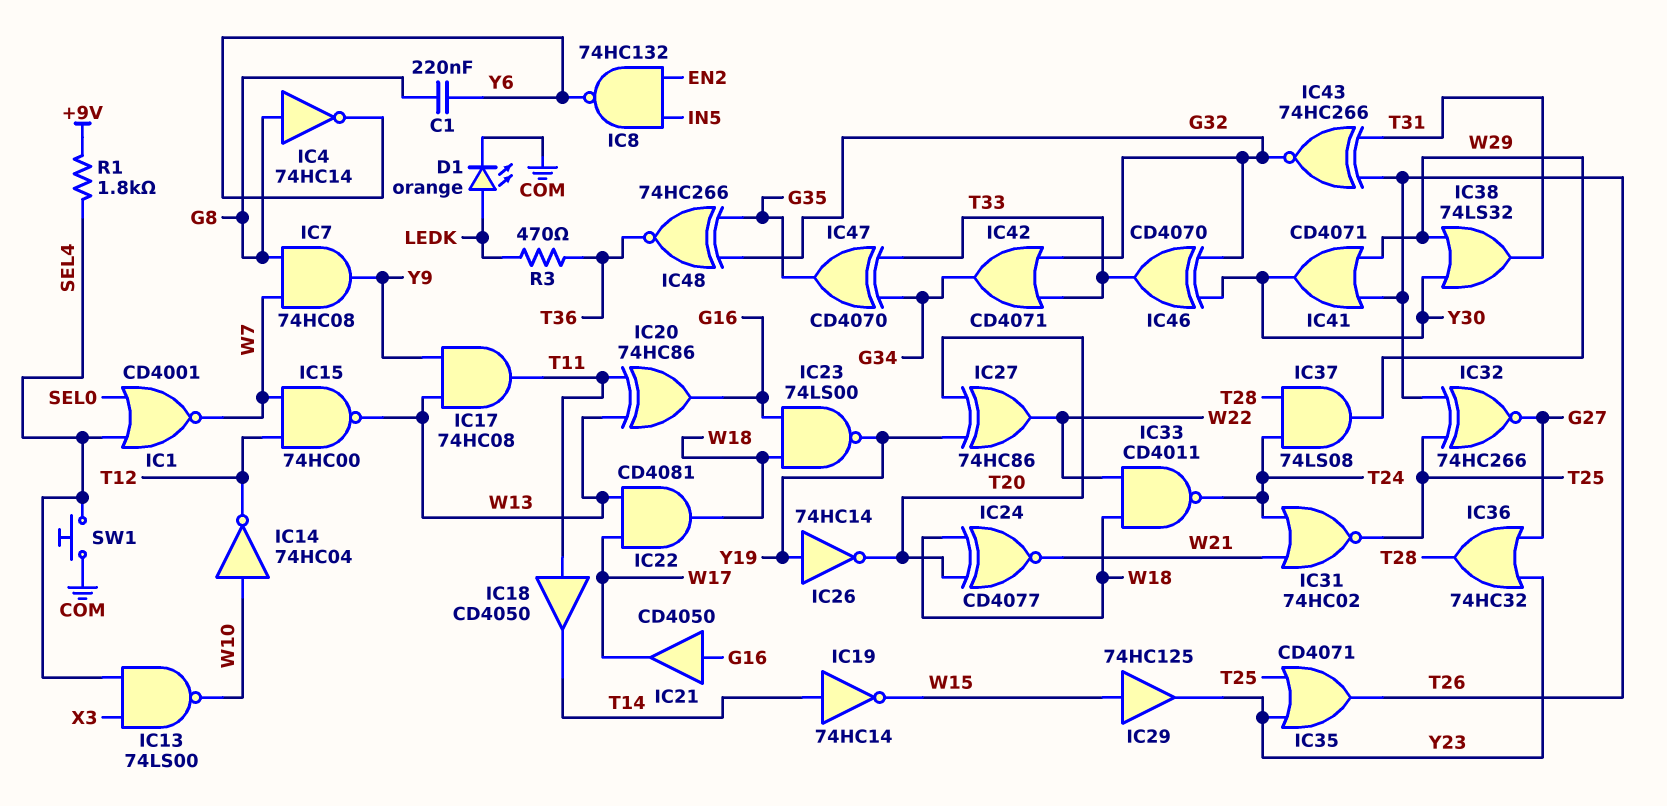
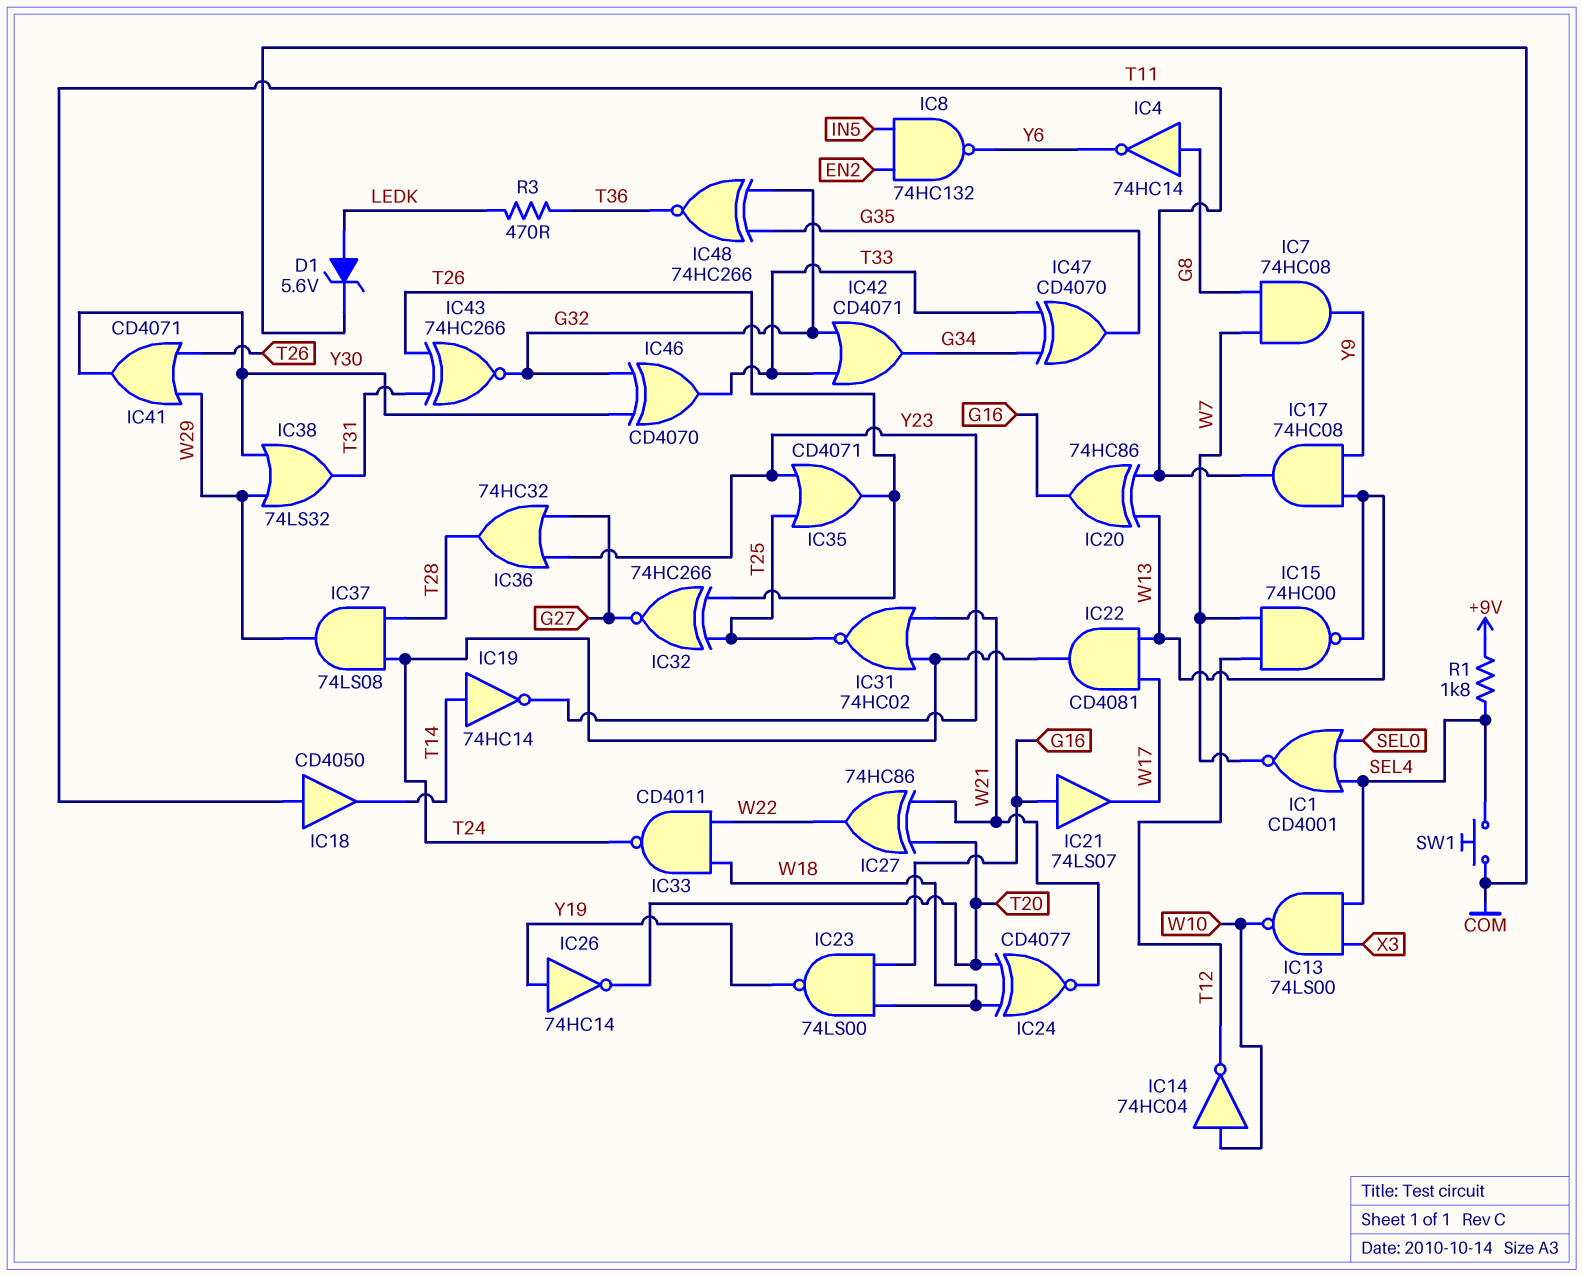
C1: 220nF (G8, Y6) -> none
D1: LED orange (A LEDK, K COM) -> zener 5.6V (A LEDK, K COM)
IC19: NOT 74HC14 (in T14, out W15) -> NOT 74HC14 (in T14, out Y23)
IC21: buffer CD4050 (in G16, out W17) -> buffer 74LS07 (in G16, out W17)
IC22: AND CD4081 (in W13, in W17, out W18) -> AND CD4081 (in W13, in W17, out T24)
IC27: XOR 74HC86 (in T20, in Y19, out W22) -> XOR 74HC86 (in T20, in W21, out W22)
IC29: buffer 74HC125 (in W15, out Y23) -> none

